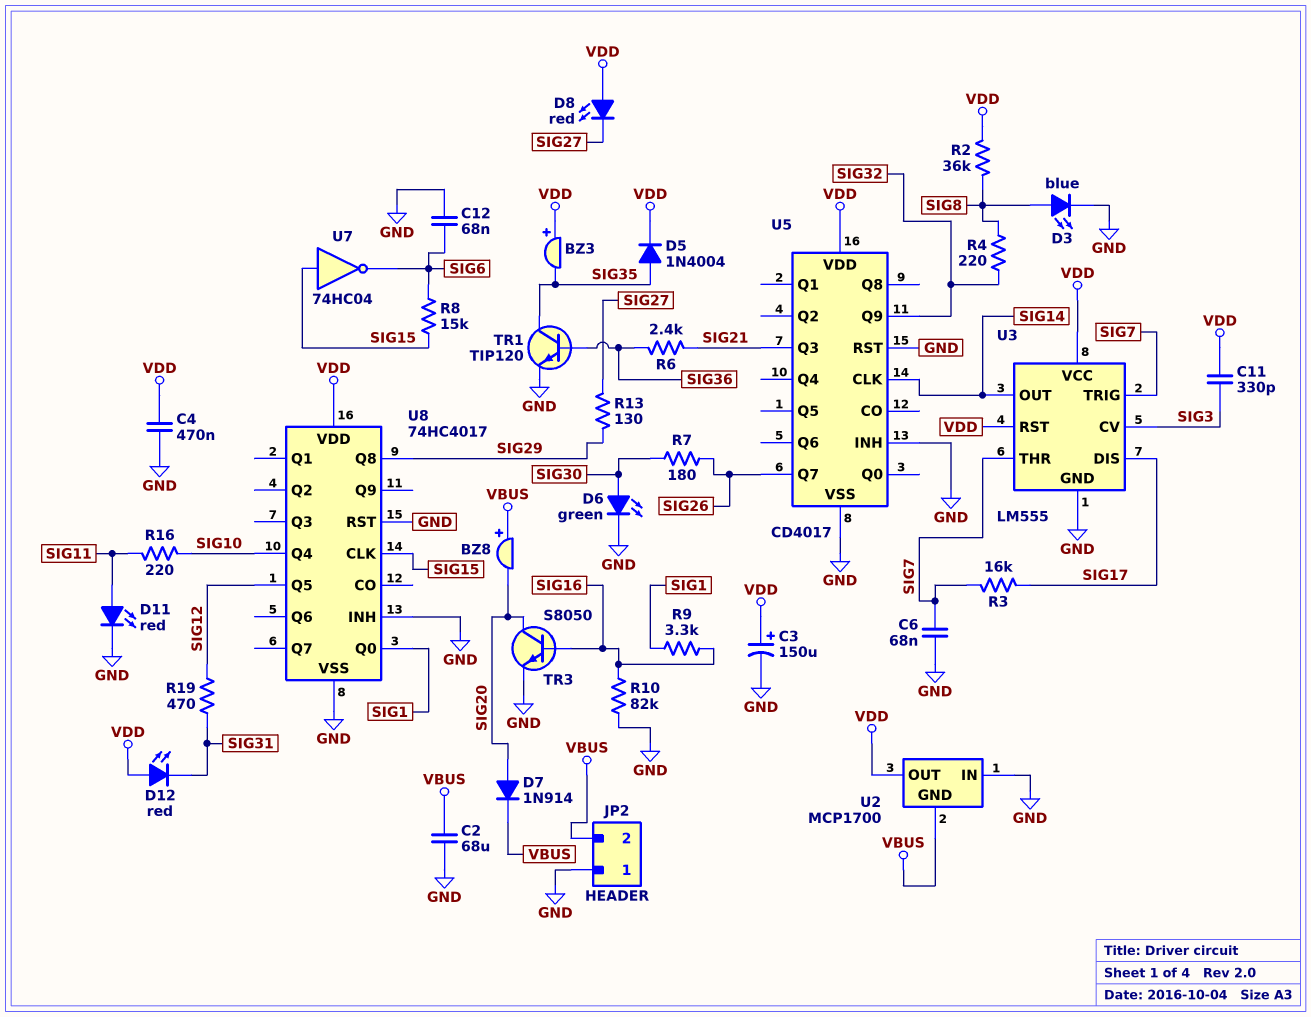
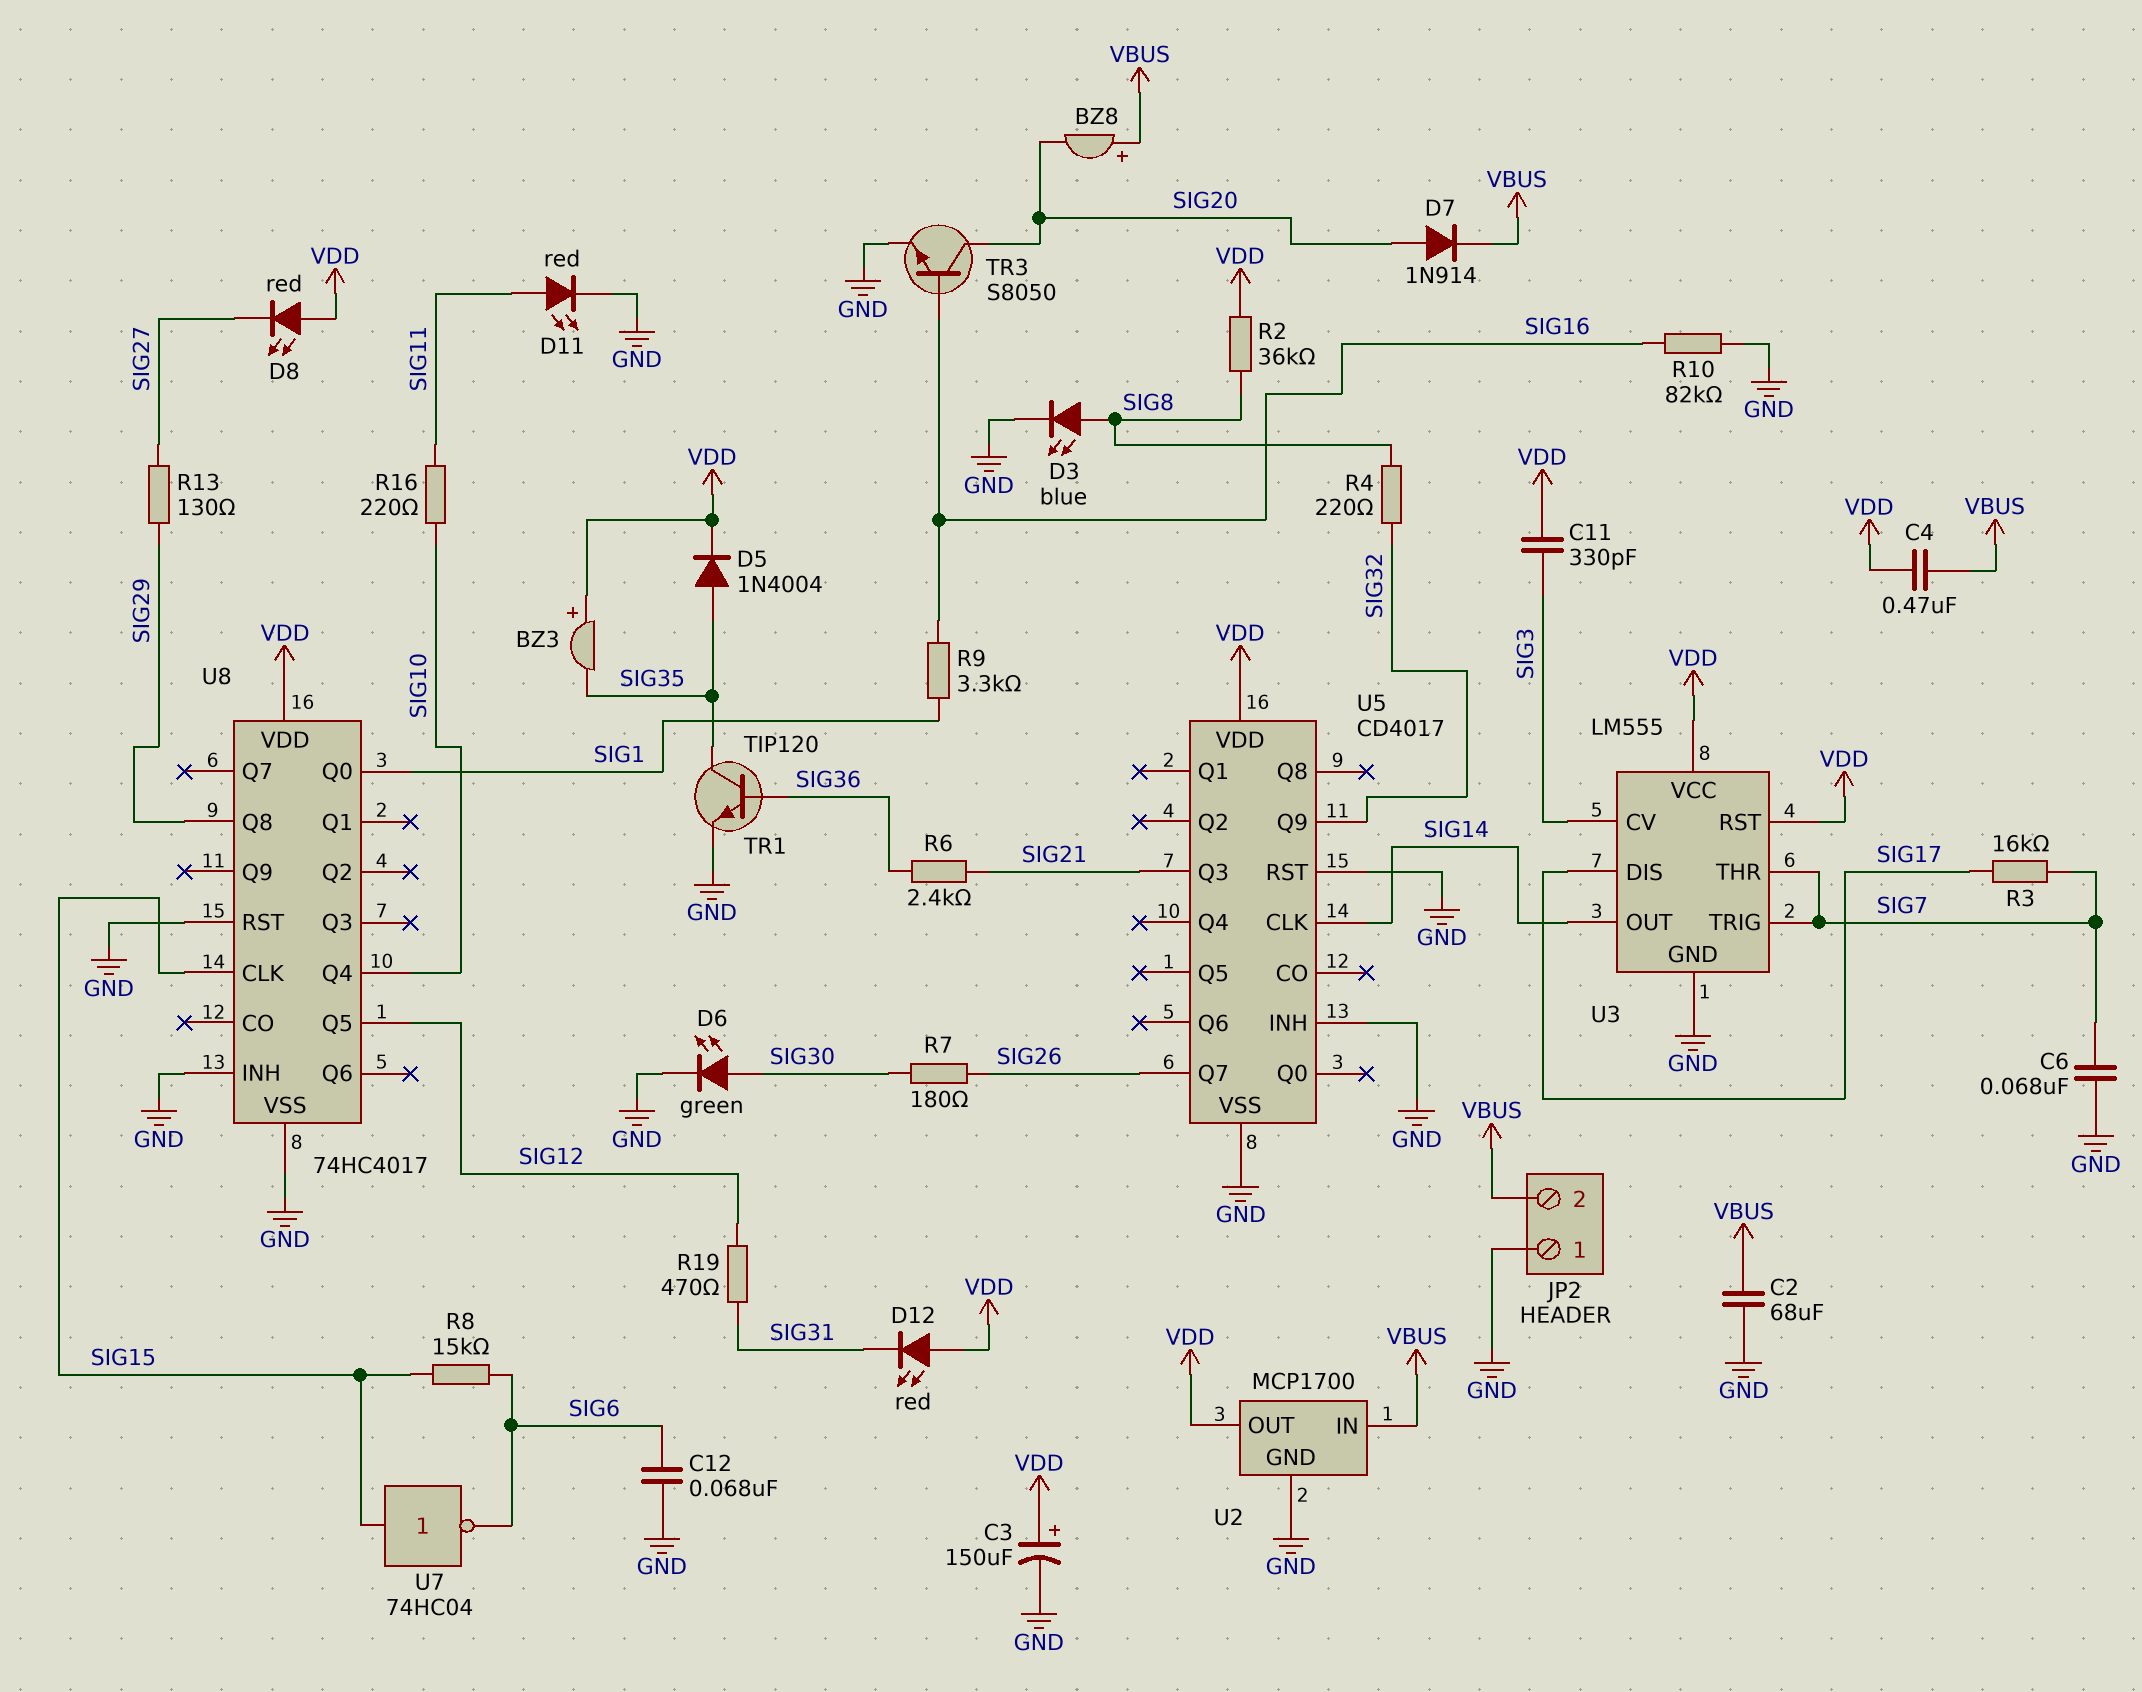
C4: 470nF (GND, VDD) -> 470nF (VBUS, VDD)
U2 pin GND: VBUS -> GND
U2 pin IN: GND -> VBUS

